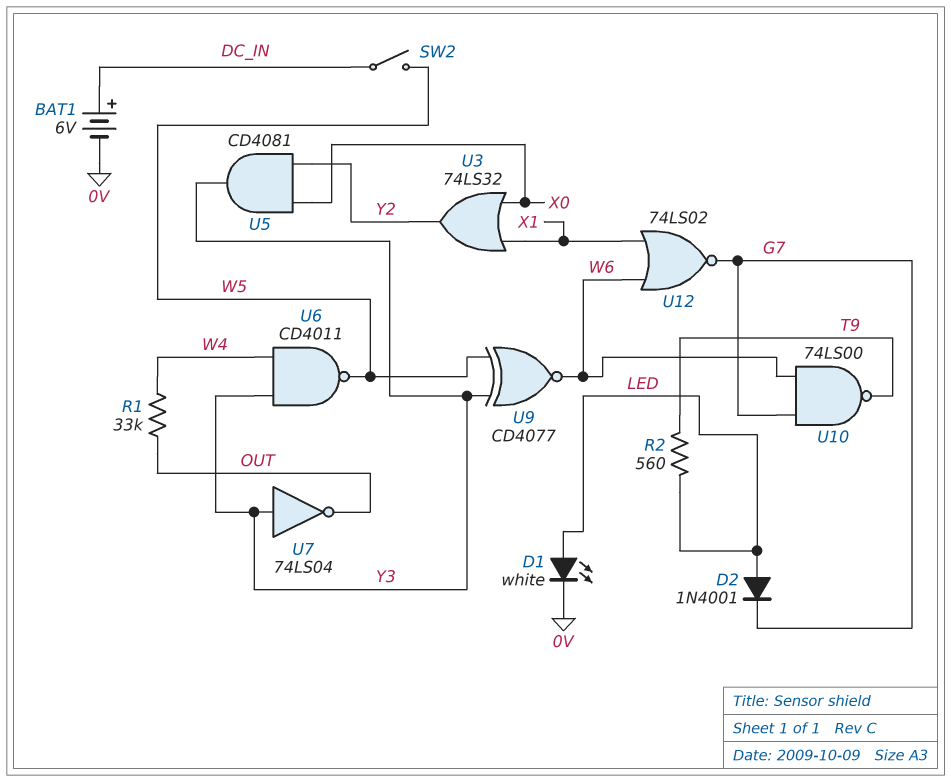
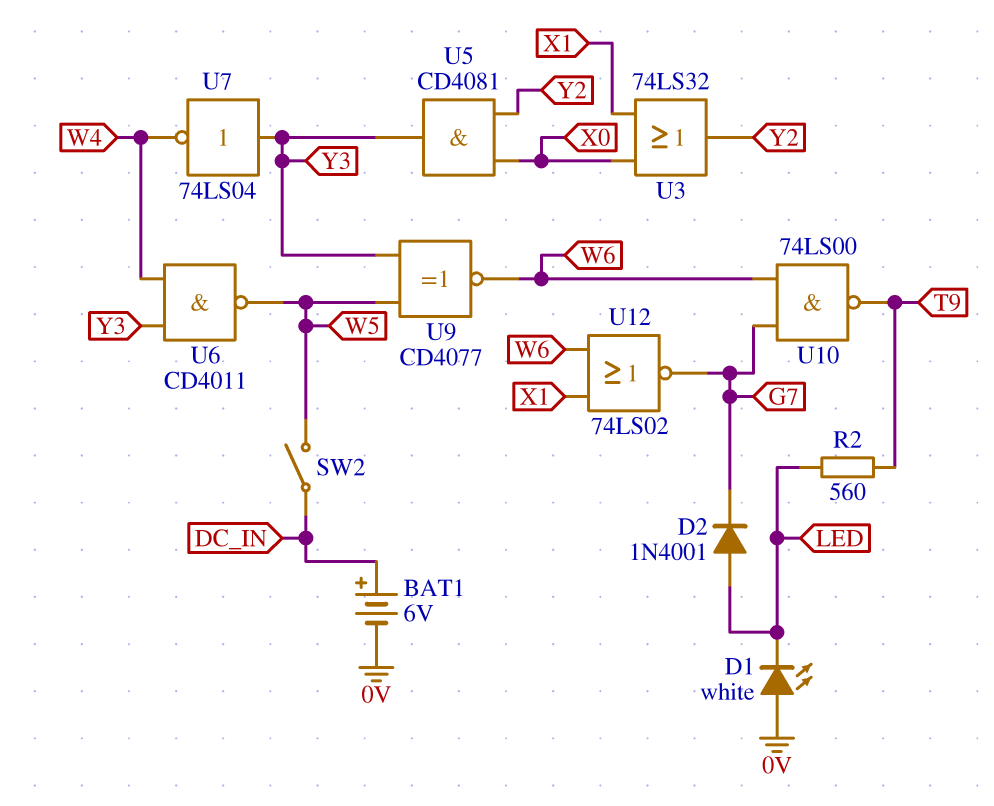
D1: LED white (A LED, K 0V) -> LED white (A 0V, K LED)
R1: 33k (OUT, W4) -> none
U7: NOT 74LS04 (in Y3, out OUT) -> NOT 74LS04 (in Y3, out W4)

